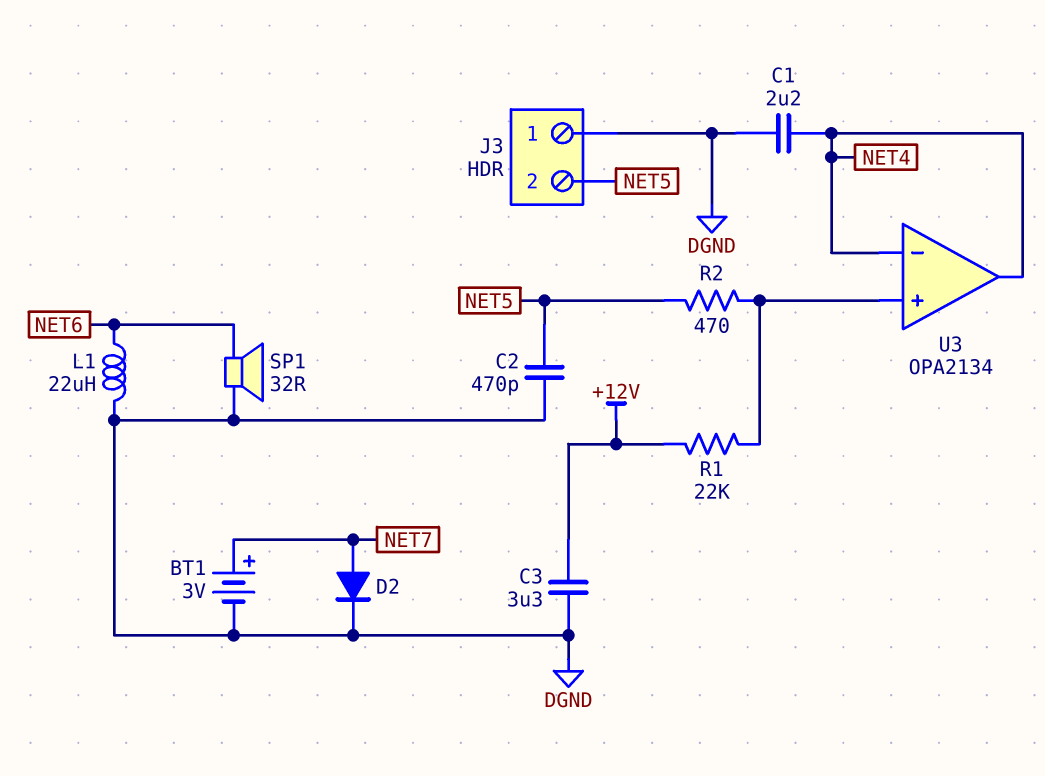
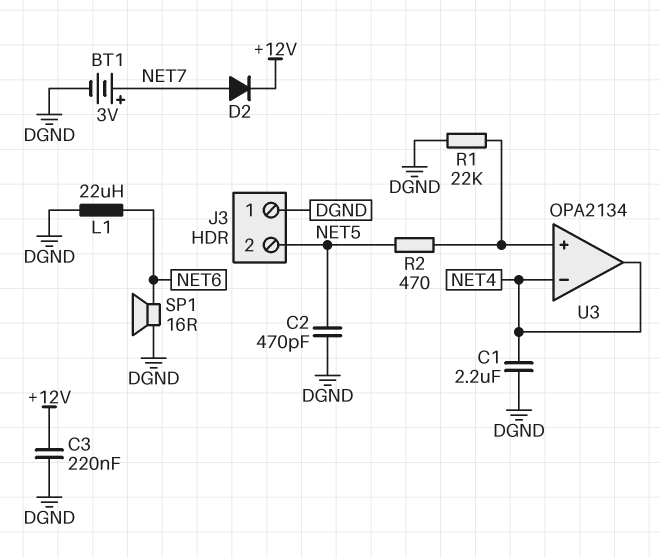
C3: 3.3uF (+12V, DGND) -> 220nF (+12V, DGND)
D2: diode (A NET7, K DGND) -> diode (A NET7, K +12V)
R1: 22k (+12V, U3/in+) -> 22k (DGND, U3/in+)
SP1: speaker 32R (DGND, NET6) -> speaker 16R (DGND, NET6)

